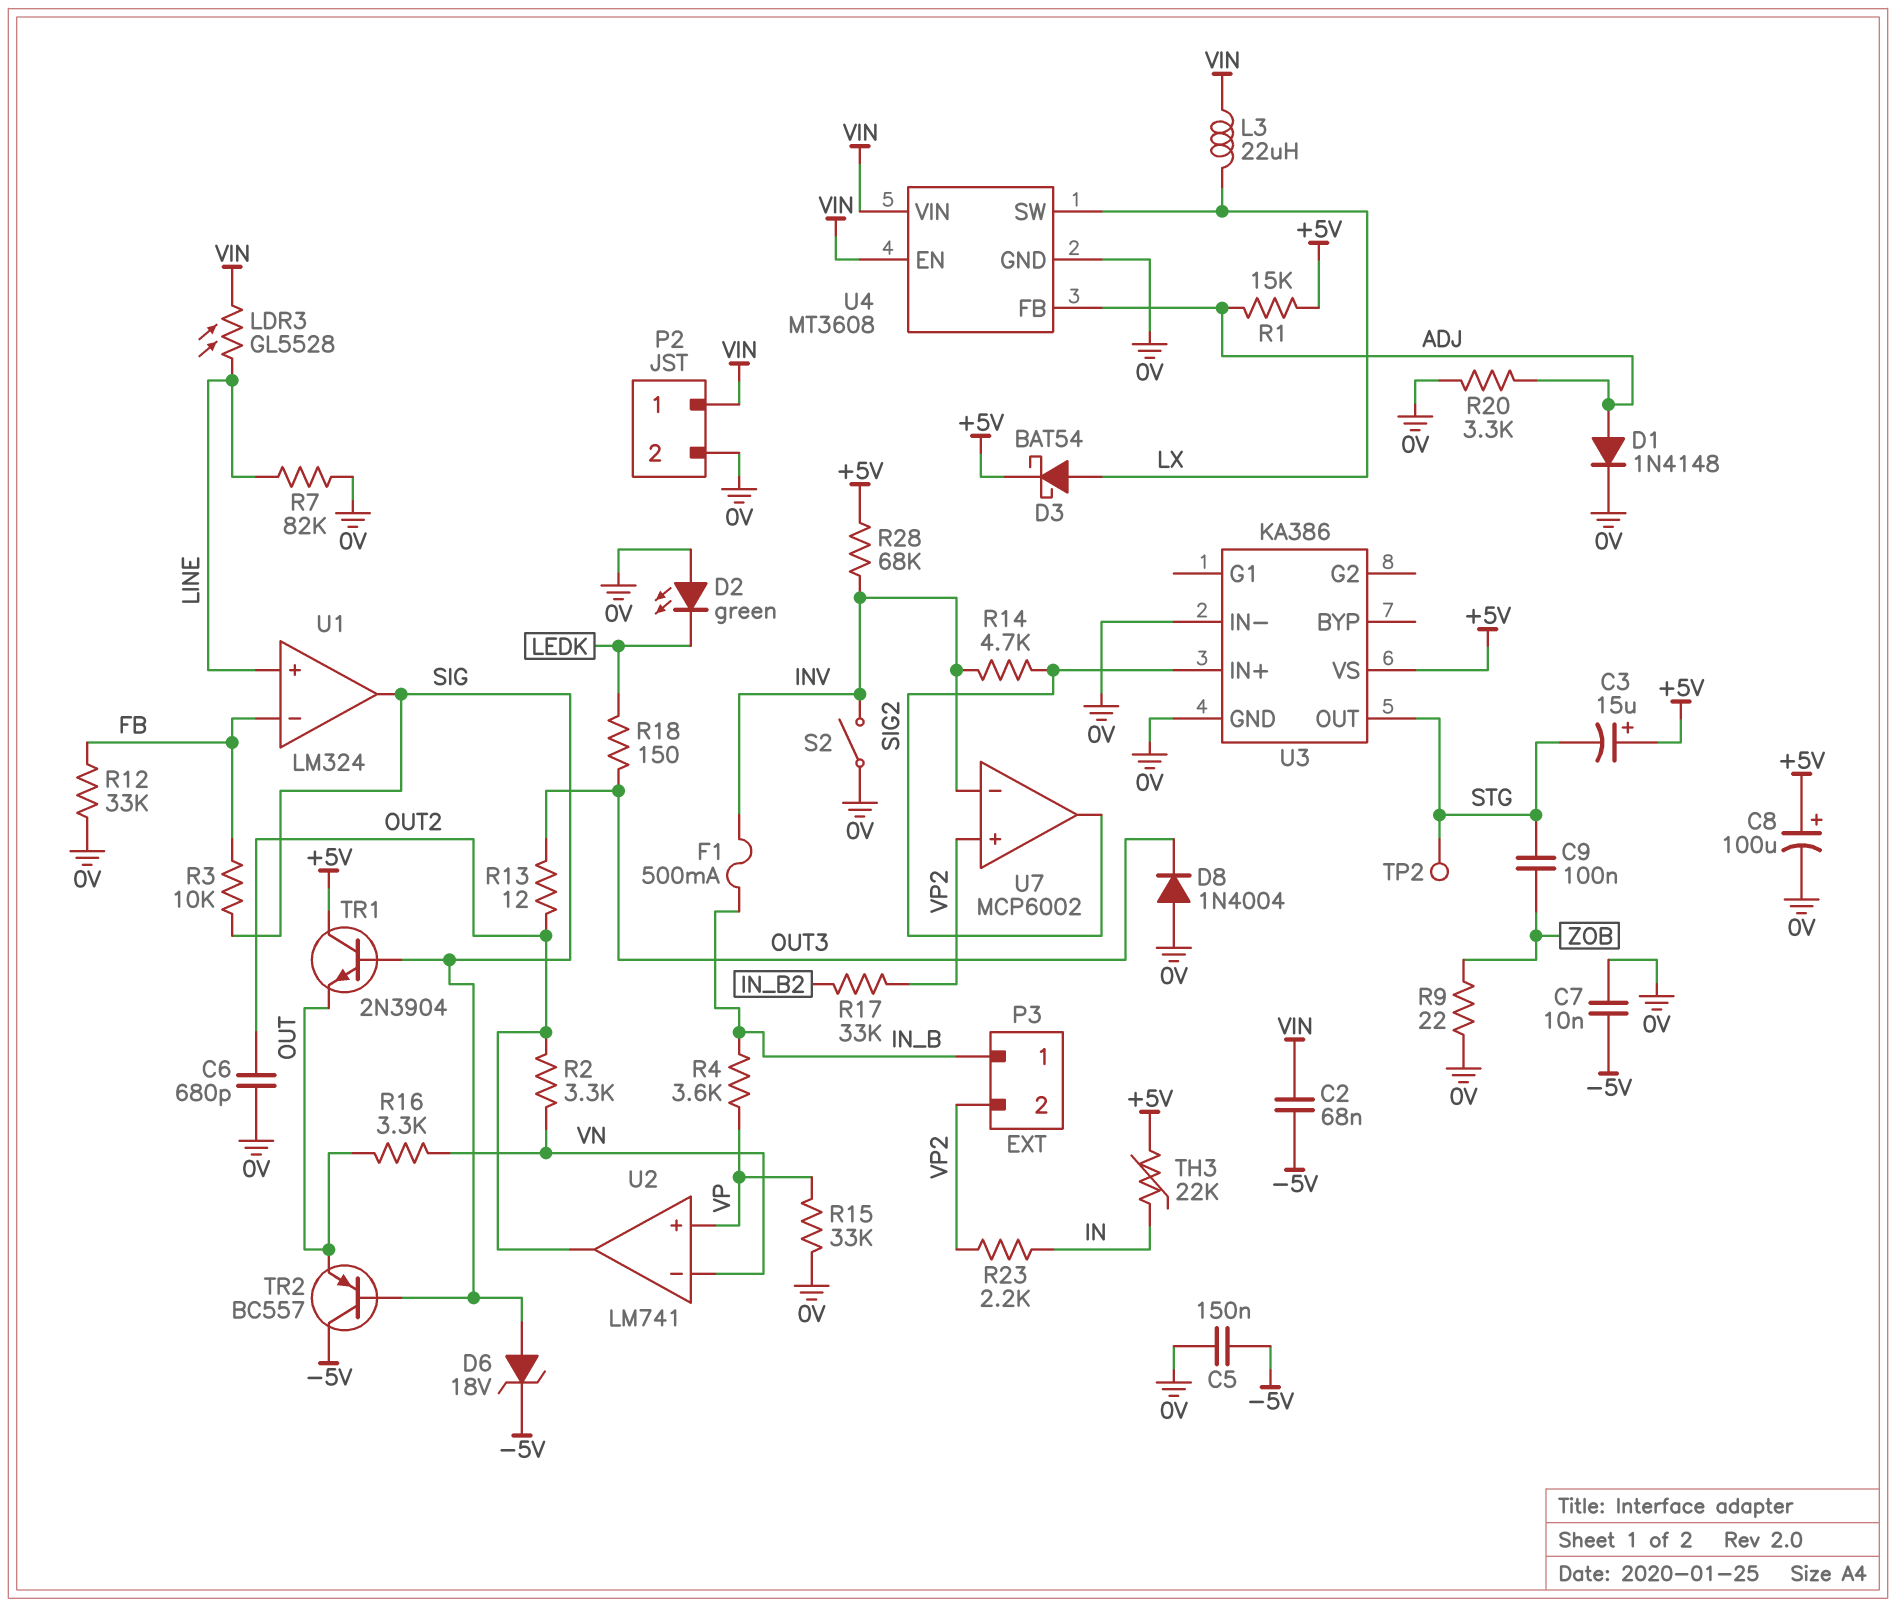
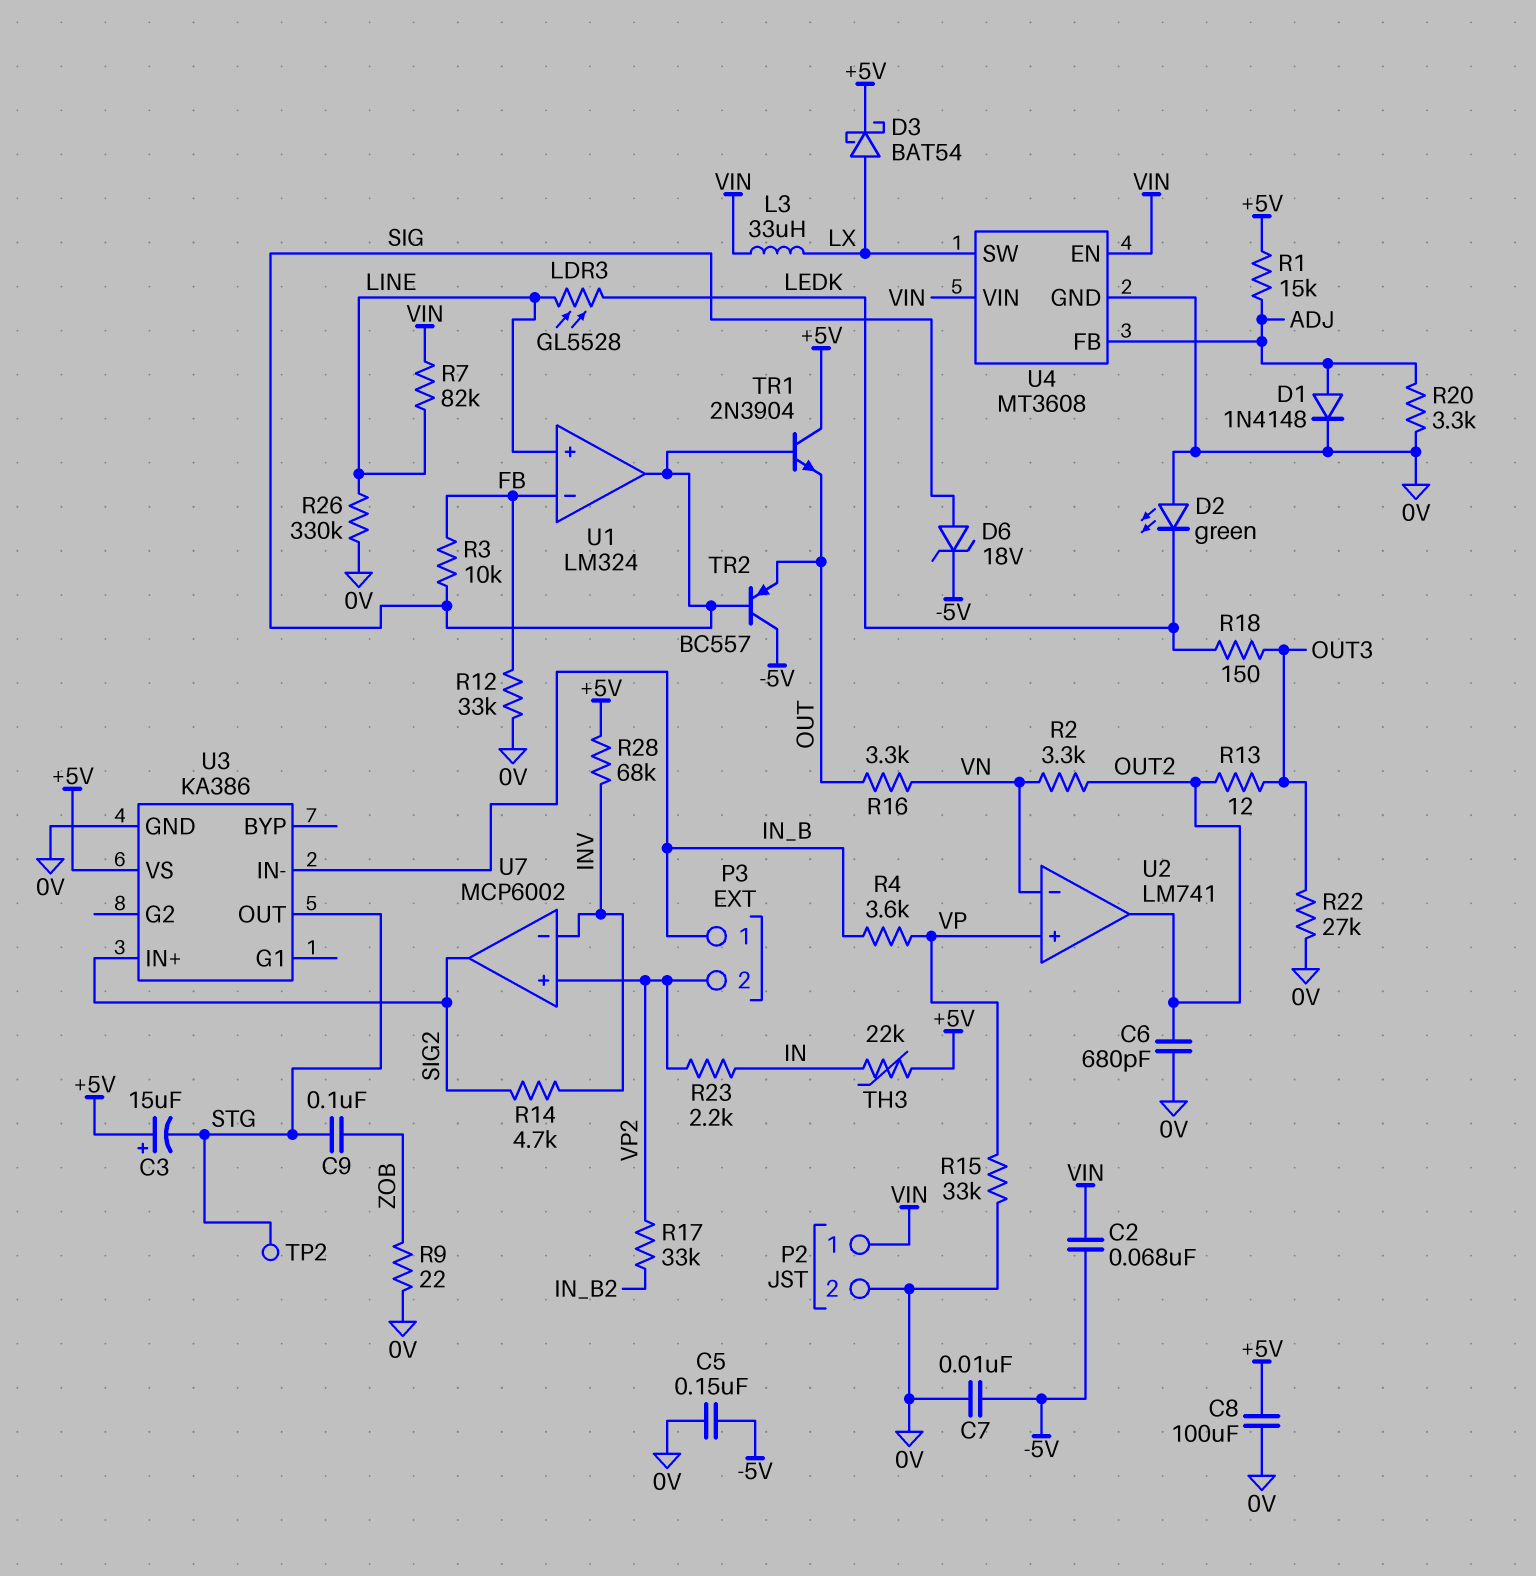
C8: 100uF (plus +5V, minus 0V) -> 100uF (+5V, 0V)
D8: diode 1N4004 (A 0V, K OUT3) -> none
F1: 500mA (INV, IN_B) -> none
L3: 22uH (LX, VIN) -> 33uH (LX, VIN)
LDR3: GL5528 (LINE, VIN) -> GL5528 (LEDK, LINE)
R7: 82k (0V, LINE) -> 82k (LINE, VIN)
R22: none -> 27k (0V, OUT3)
R26: none -> 330k (0V, LINE)
S2: switch (0V, INV) -> none
U3 pin IN-: 0V -> IN_B

